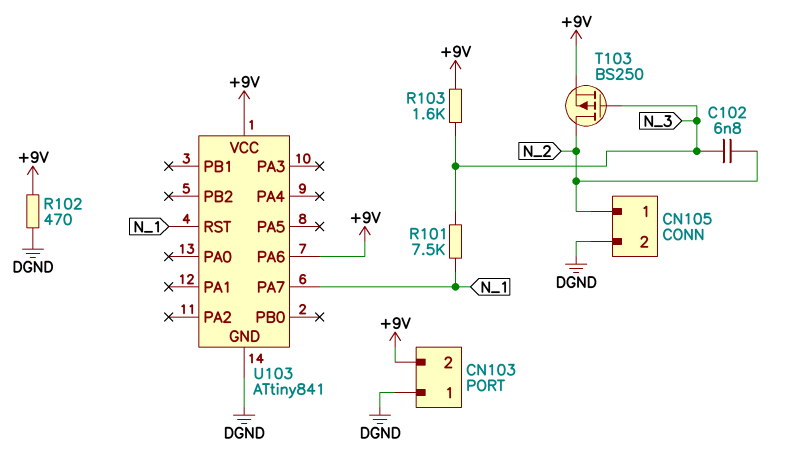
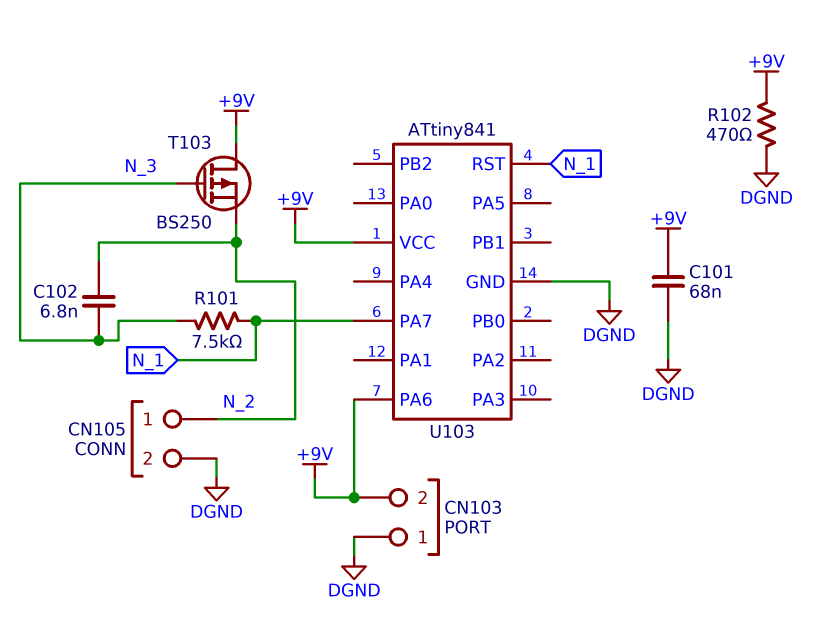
C101: none -> 68nF (+9V, DGND)
R103: 1.6k (+9V, N_3) -> none
T103: PMOS BS250 (G N_3, D N_2, S +9V) -> PMOS BS250 (G N_3, D +9V, S N_2)

